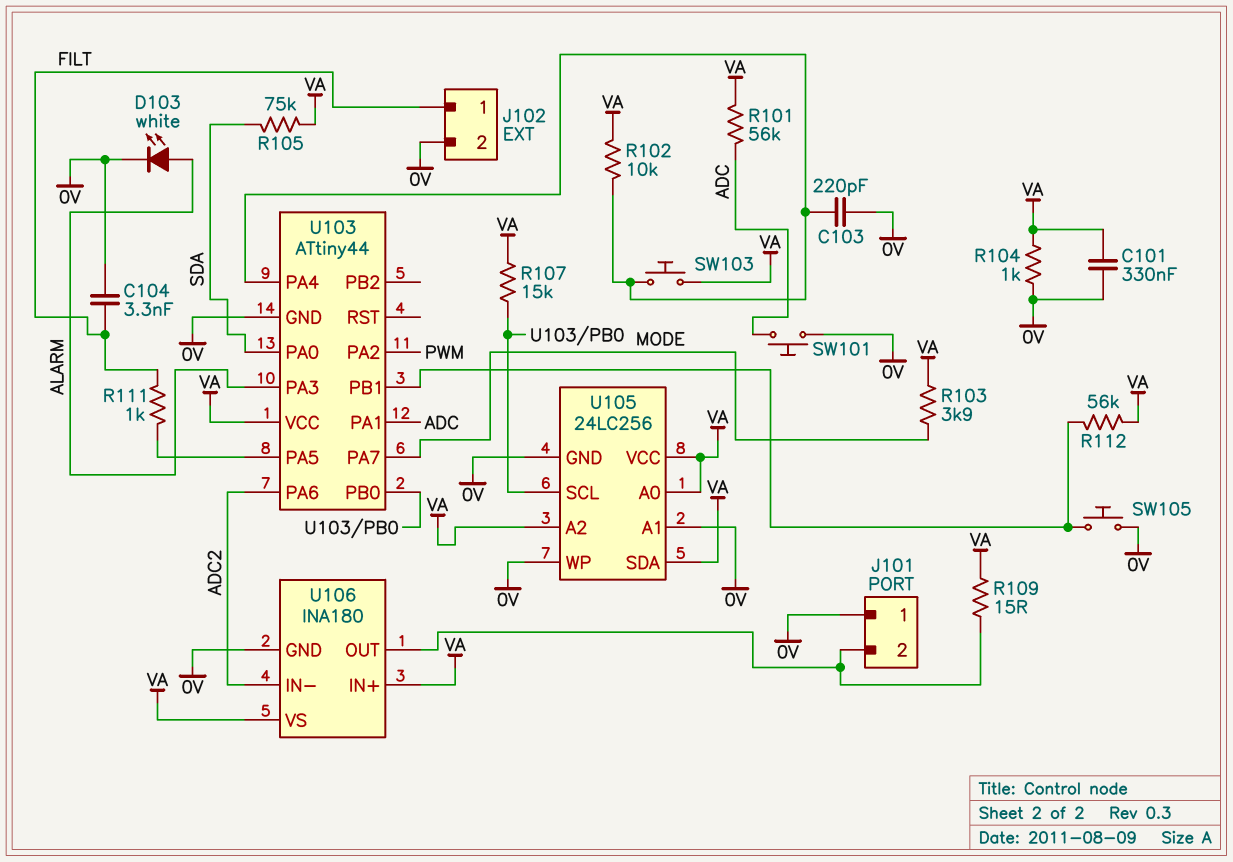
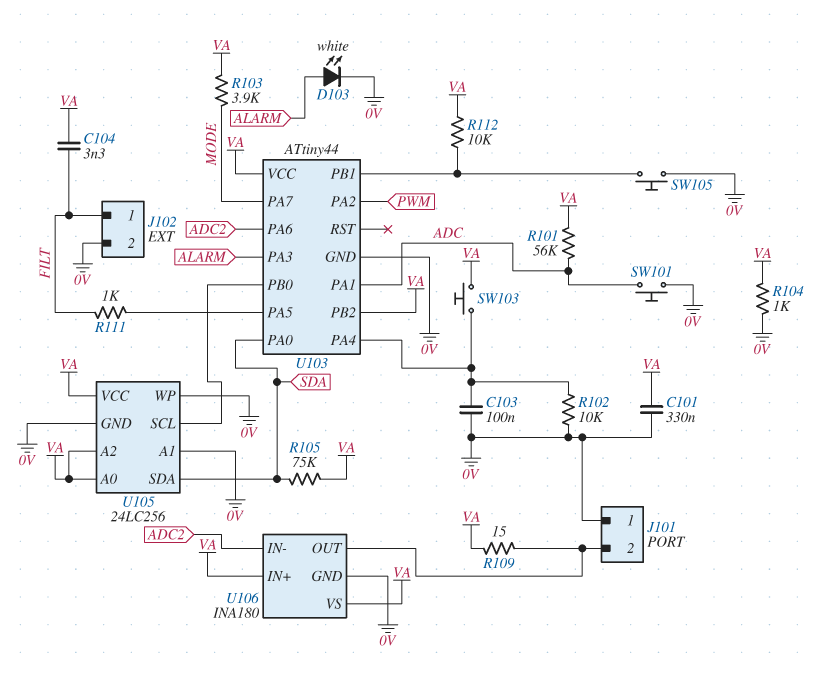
C103: 220pF (0V, U103/PA4) -> 100nF (0V, U103/PA4)
C104: 3.3nF (0V, FILT) -> 3.3nF (FILT, VA)
R102: 10k (U103/PA4, VA) -> 10k (0V, U103/PA4)
R107: 15k (U103/PB0, VA) -> none
R112: 56k (U103/PB1, VA) -> 10k (U103/PB1, VA)
U103 pin PB2: none -> VA
U105 pin SDA: VA -> SDA

